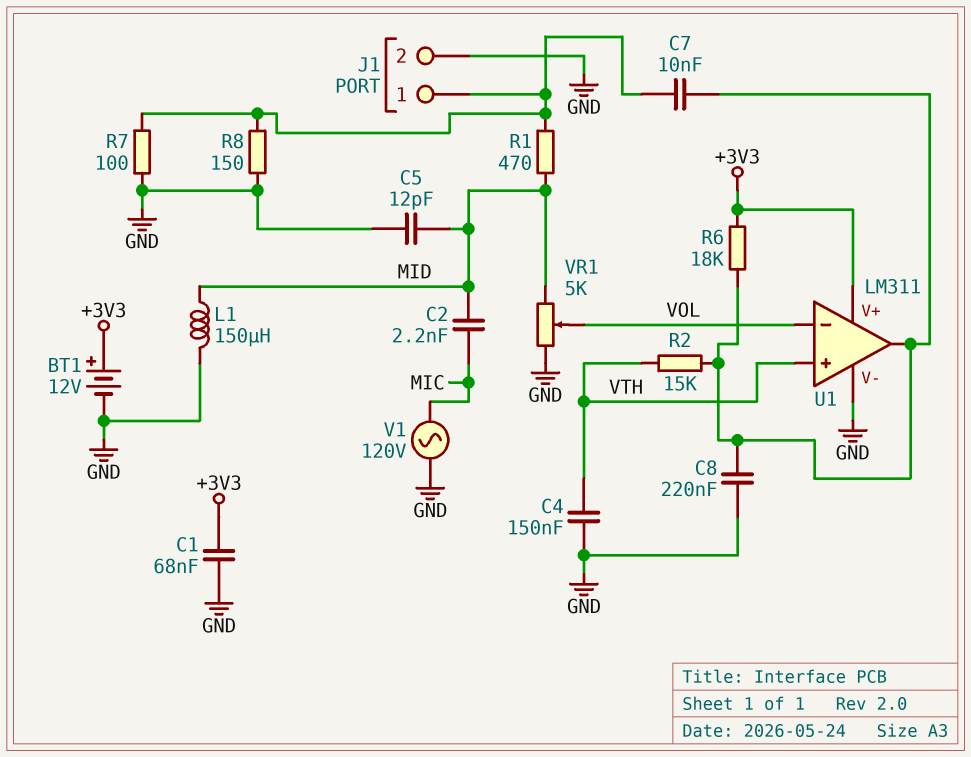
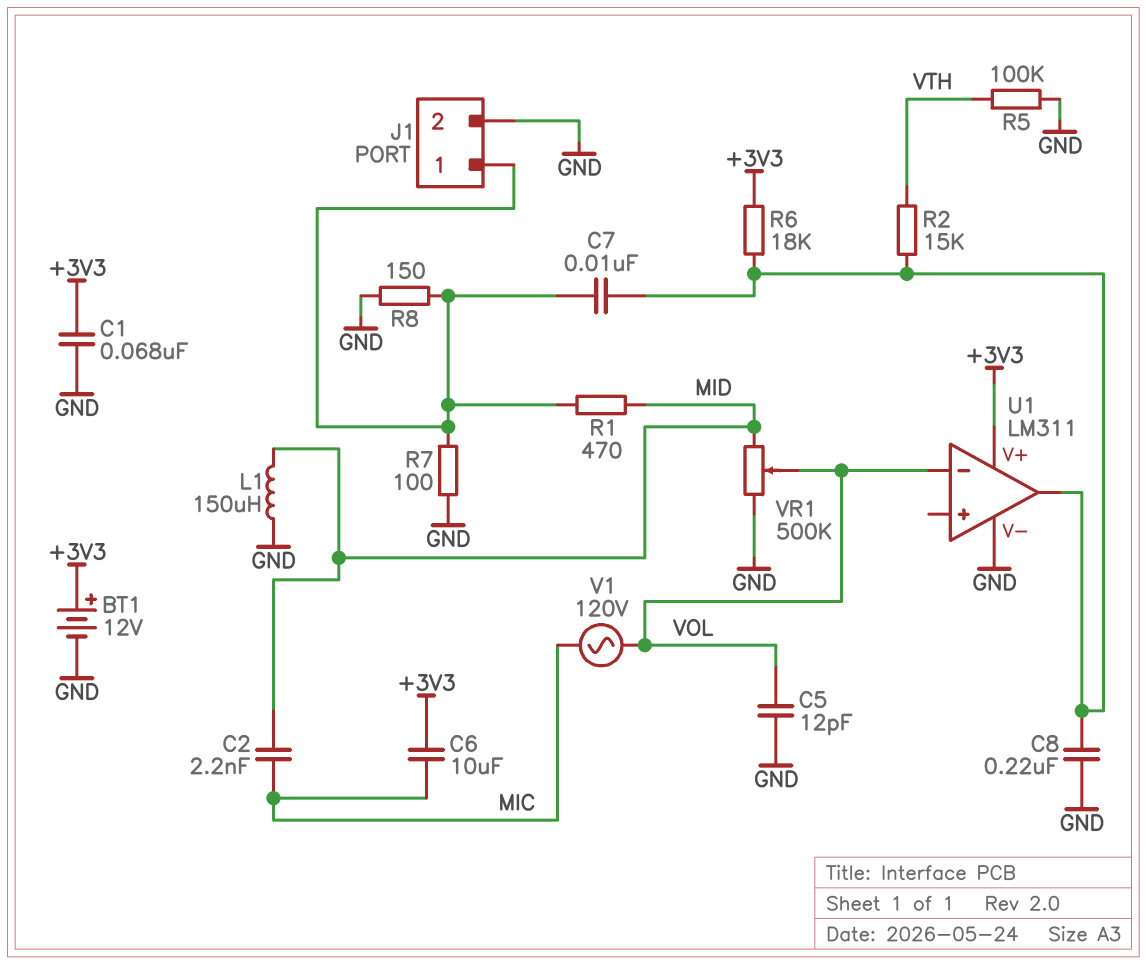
C4: 150nF (GND, VTH) -> none
C5: 12pF (GND, MID) -> 12pF (GND, VOL)
C6: none -> 10uF (+3V3, MIC)
R5: none -> 100k (GND, VTH)
U1 pin in+: VTH -> none
V1: AC 120V (GND, MIC) -> AC 120V (MIC, VOL)
VR1: 5k (GND, MID, wiper VOL) -> 500k (GND, MID, wiper VOL)

